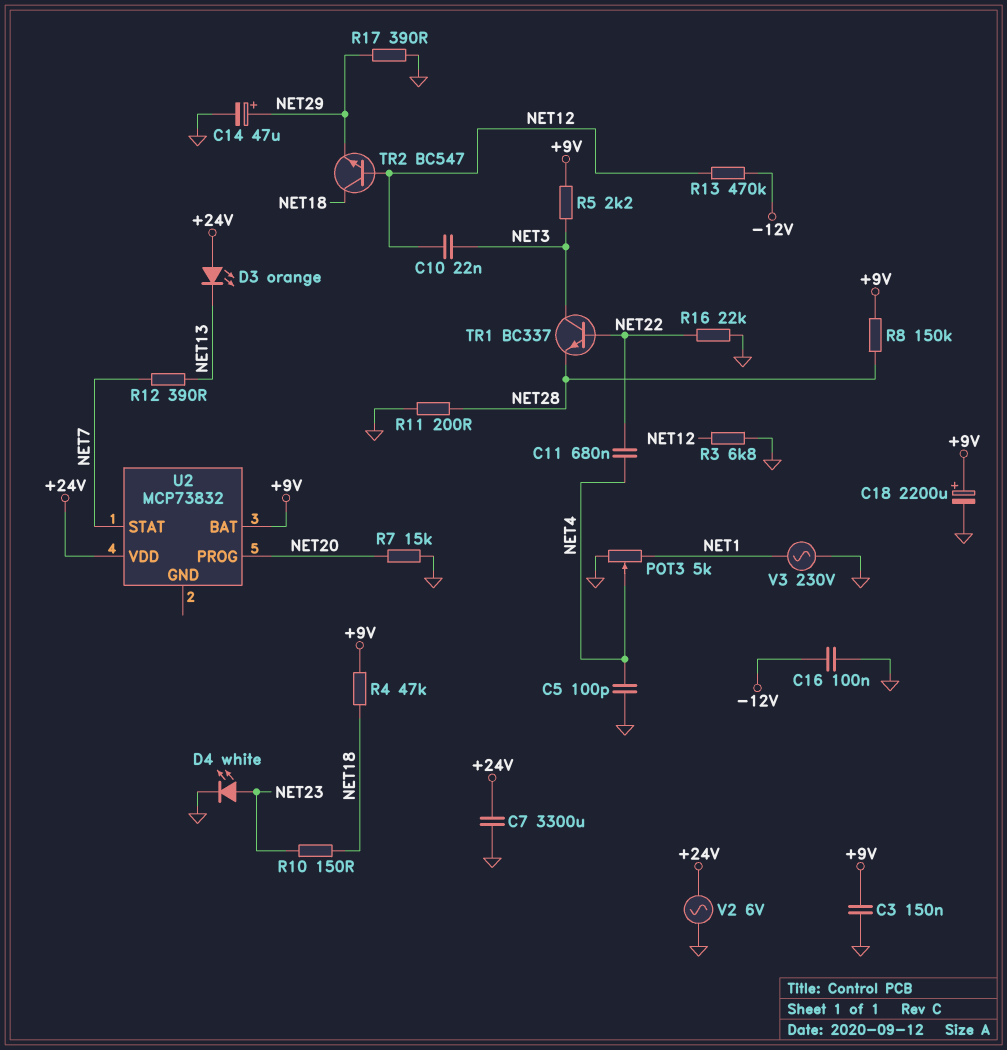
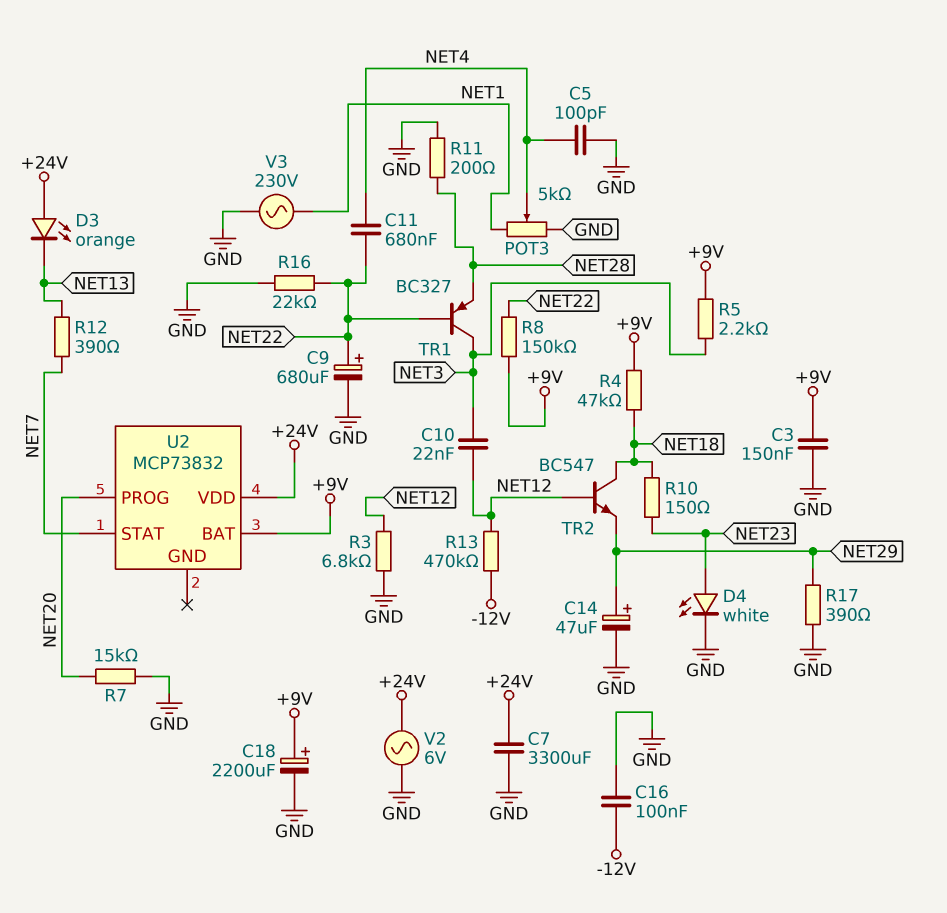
C9: none -> 680uF (plus NET22, minus GND)
R8: 150k (+9V, NET28) -> 150k (+9V, NET22)
TR1: NPN BC337 (B NET22, C NET3, E NET28) -> PNP BC327 (B NET22, C NET3, E NET28)

